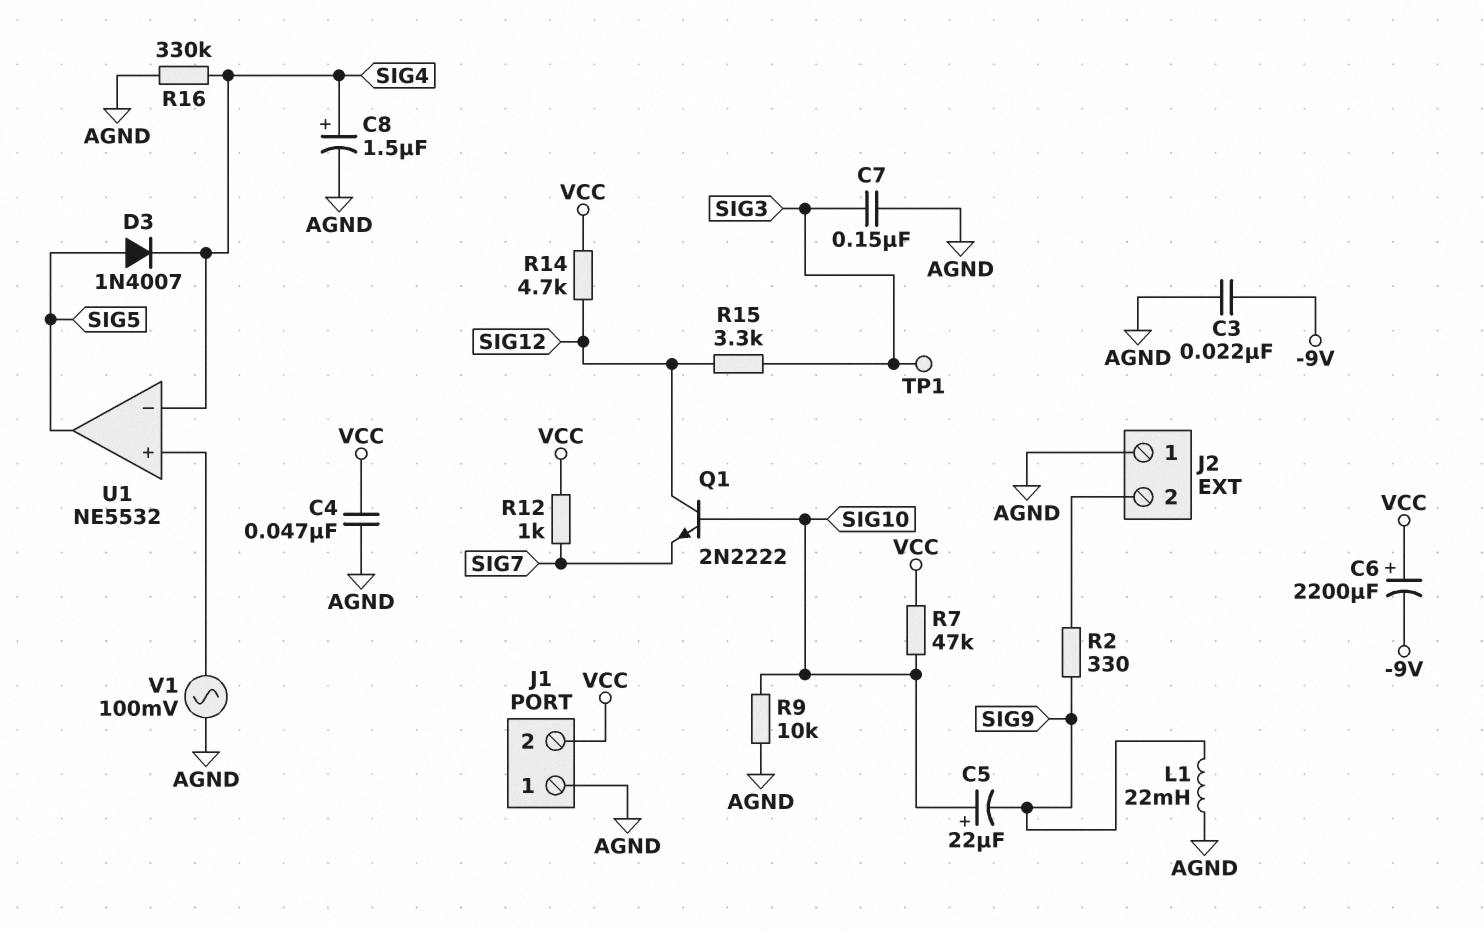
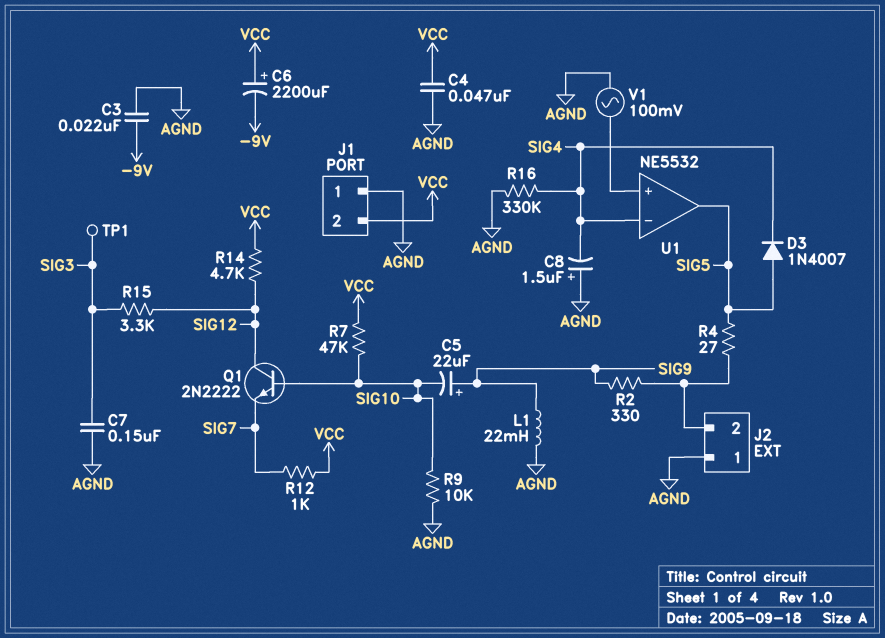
C5: 22uF (plus SIG10, minus SIG9) -> 22uF (plus SIG9, minus SIG10)
C8: 1.5uF (plus SIG4, minus AGND) -> 1.5uF (plus AGND, minus SIG4)
R4: none -> 27 (J2/2, SIG5)

